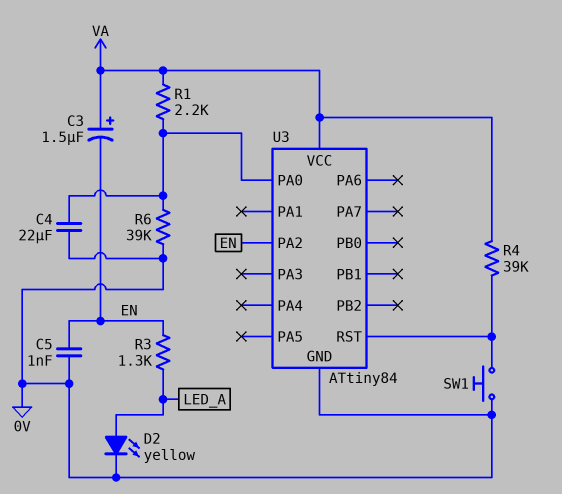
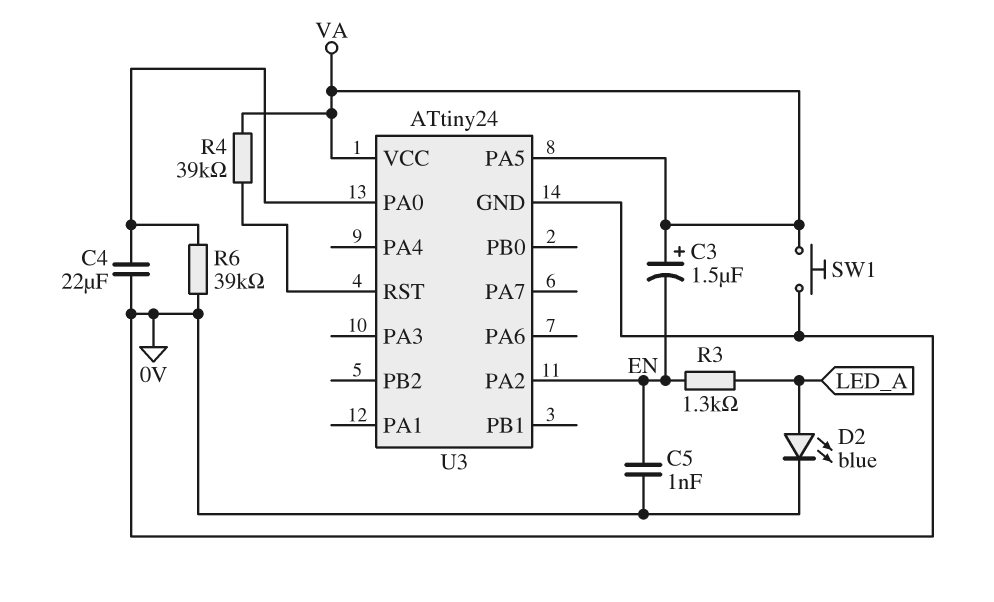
D2: LED yellow (A LED_A, K 0V) -> LED blue (A LED_A, K 0V)
R1: 2.2k (U3/PA0, VA) -> none
SW1: button (0V, U3/RST) -> button (0V, VA)
U3: ATtiny84 -> ATtiny24
U3 pin PA5: none -> VA

